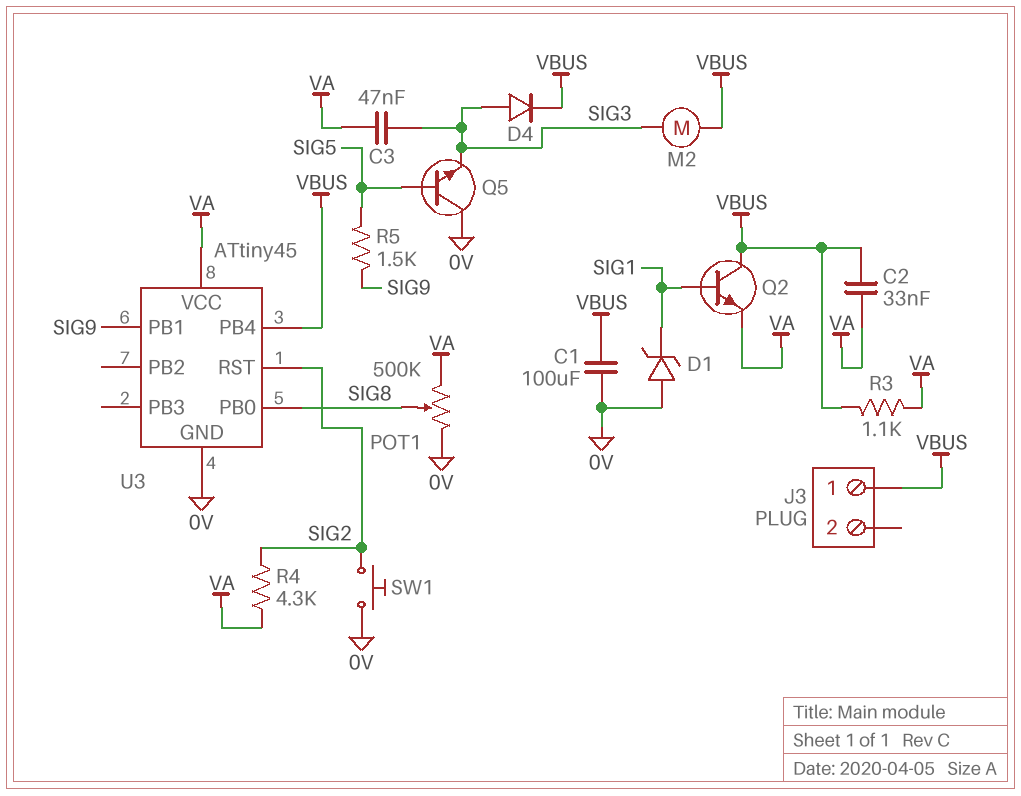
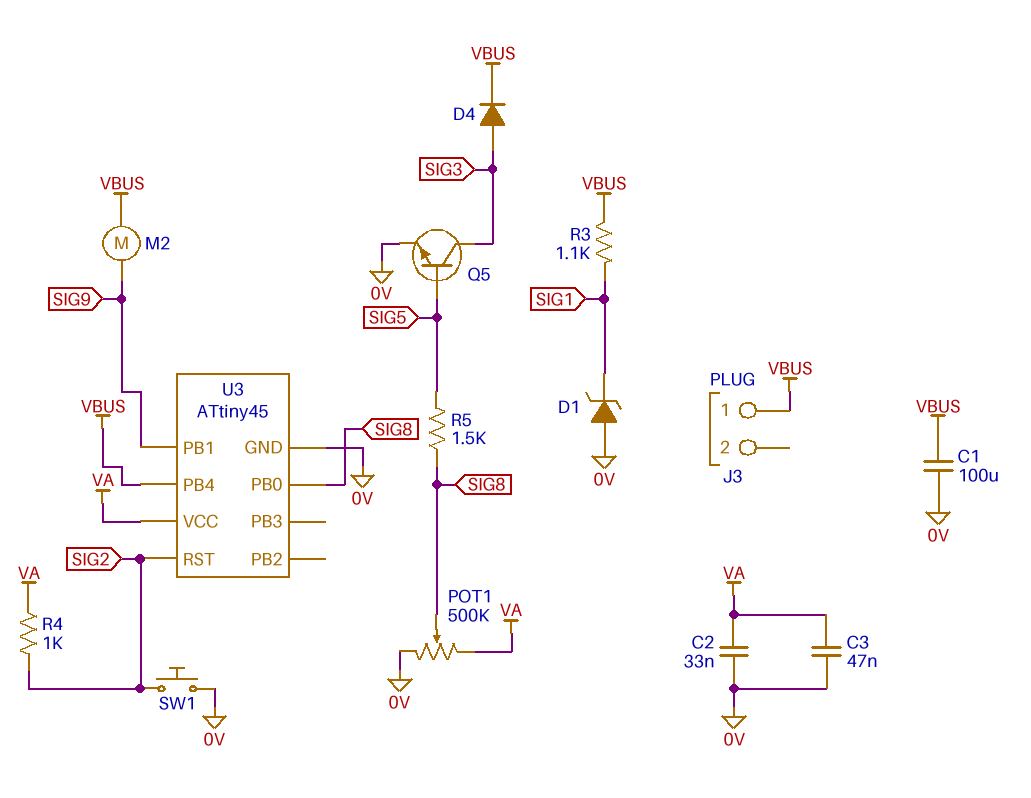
C2: 33nF (VA, VBUS) -> 33nF (0V, VA)
C3: 47nF (SIG3, VA) -> 47nF (0V, VA)
M2: motor (SIG3, VBUS) -> motor (SIG9, VBUS)
Q2: NPN (B SIG1, C VBUS, E VA) -> none
Q5: NPN (B SIG5, C 0V, E SIG3) -> NPN (B SIG5, C SIG3, E 0V)
R3: 1.1k (VA, VBUS) -> 1.1k (SIG1, VBUS)
R4: 4.3k (SIG2, VA) -> 1k (SIG2, VA)
R5: 1.5k (SIG5, SIG9) -> 1.5k (SIG5, SIG8)

